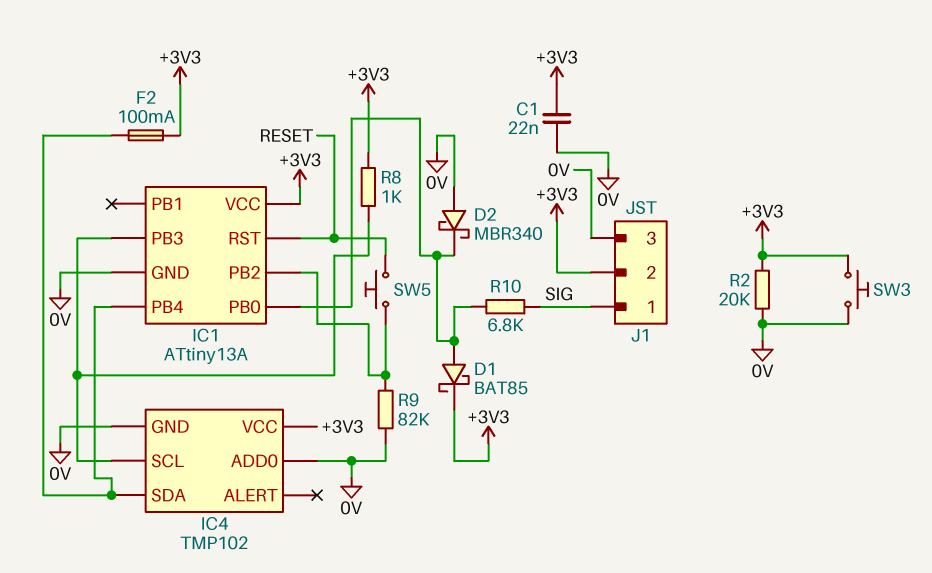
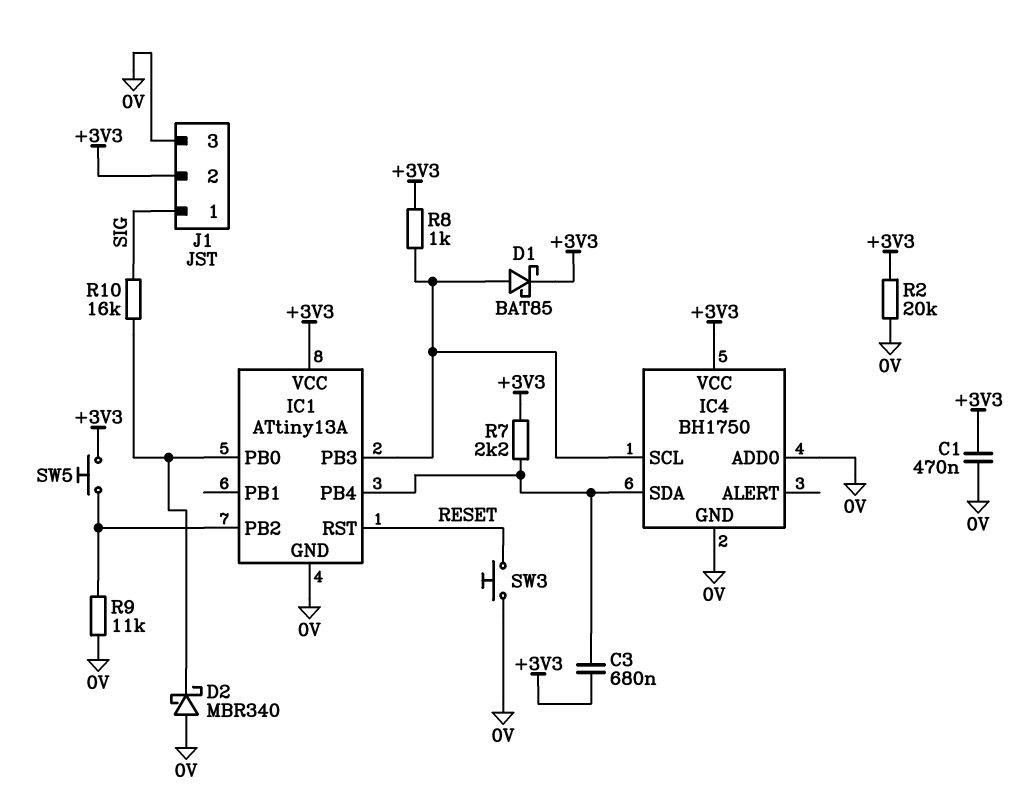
C1: 22nF (+3V3, 0V) -> 470nF (+3V3, 0V)
C3: none -> 680nF (+3V3, IC1/PB4)
D1: schottky BAT85 (A IC1/PB0, K +3V3) -> schottky BAT85 (A IC1/PB3, K +3V3)
F2: 100mA (+3V3, IC1/PB4) -> none
IC4: TMP102 -> BH1750
R7: none -> 2.2k (+3V3, IC1/PB4)
R9: 82k (0V, IC1/PB2) -> 11k (0V, IC1/PB2)
R10: 6.8k (IC1/PB0, SIG) -> 16k (IC1/PB0, SIG)
SW3: button (+3V3, 0V) -> button (0V, RESET)
SW5: button (IC1/PB2, RESET) -> button (+3V3, IC1/PB2)

